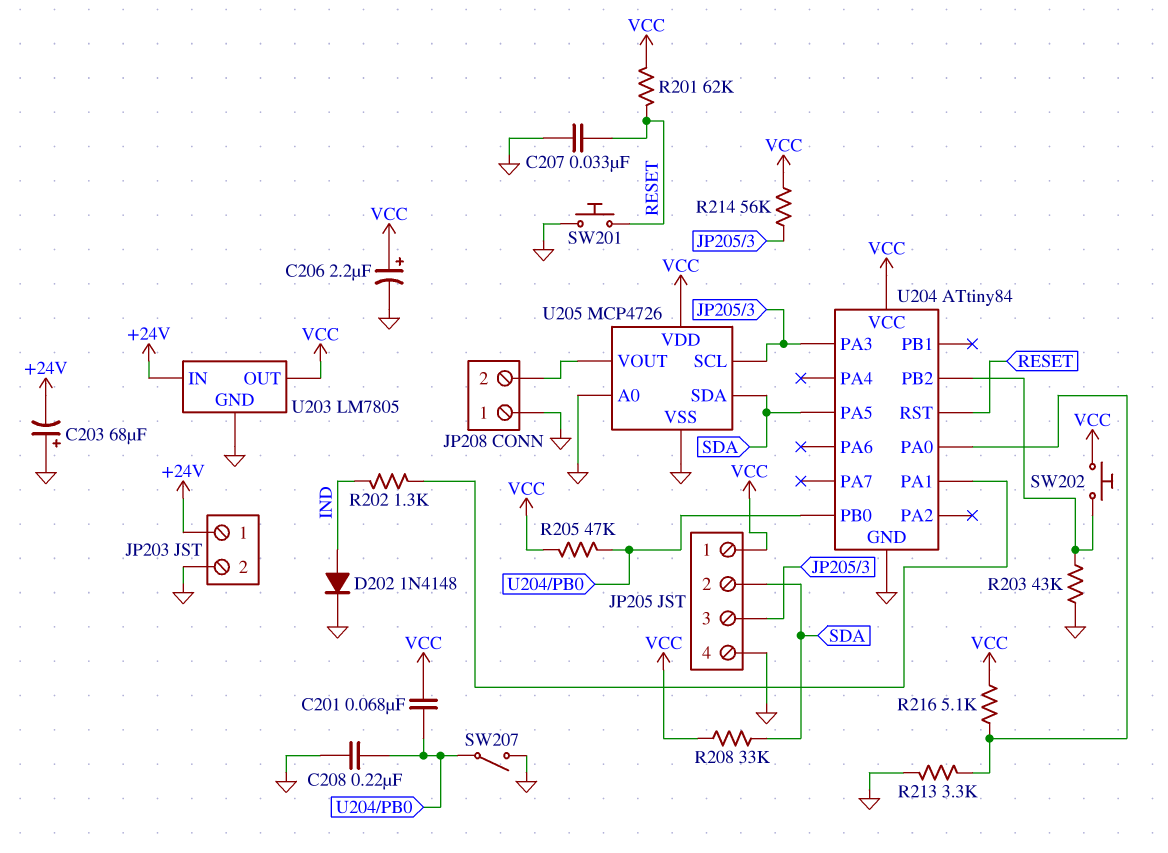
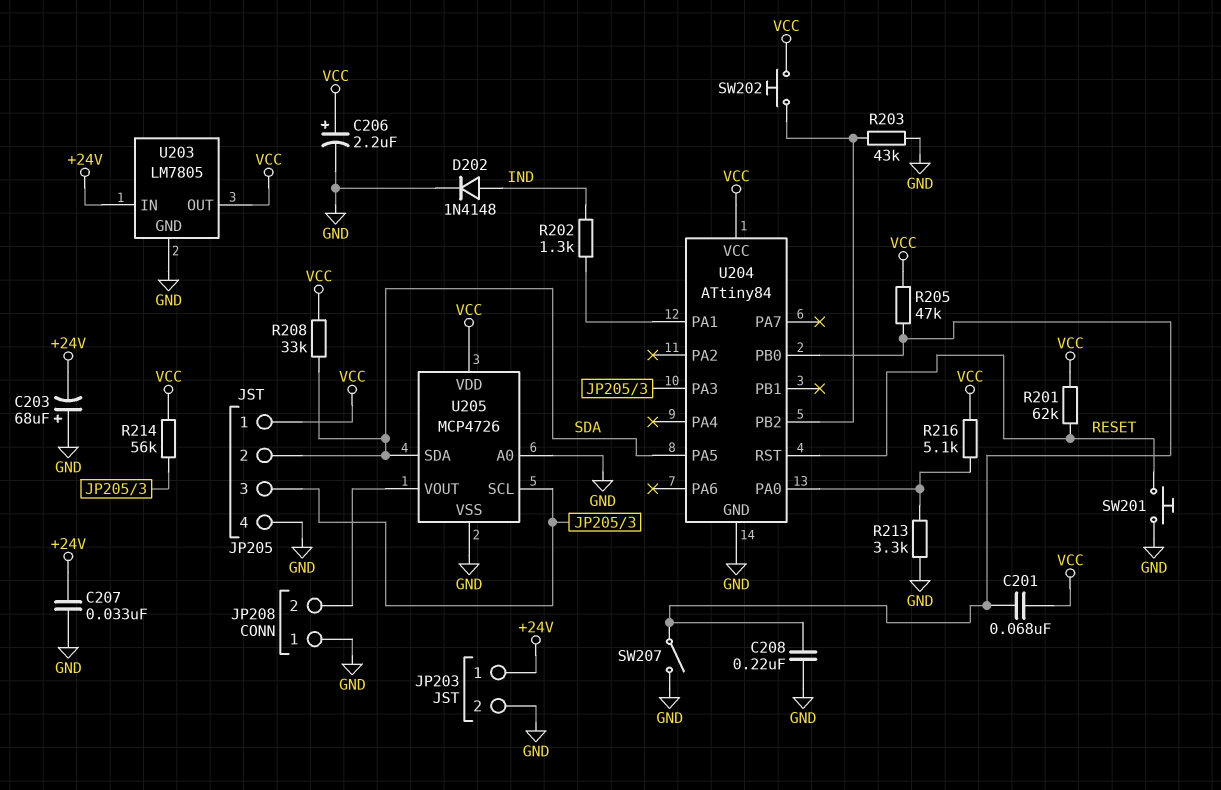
C207: 33nF (GND, RESET) -> 33nF (+24V, GND)

